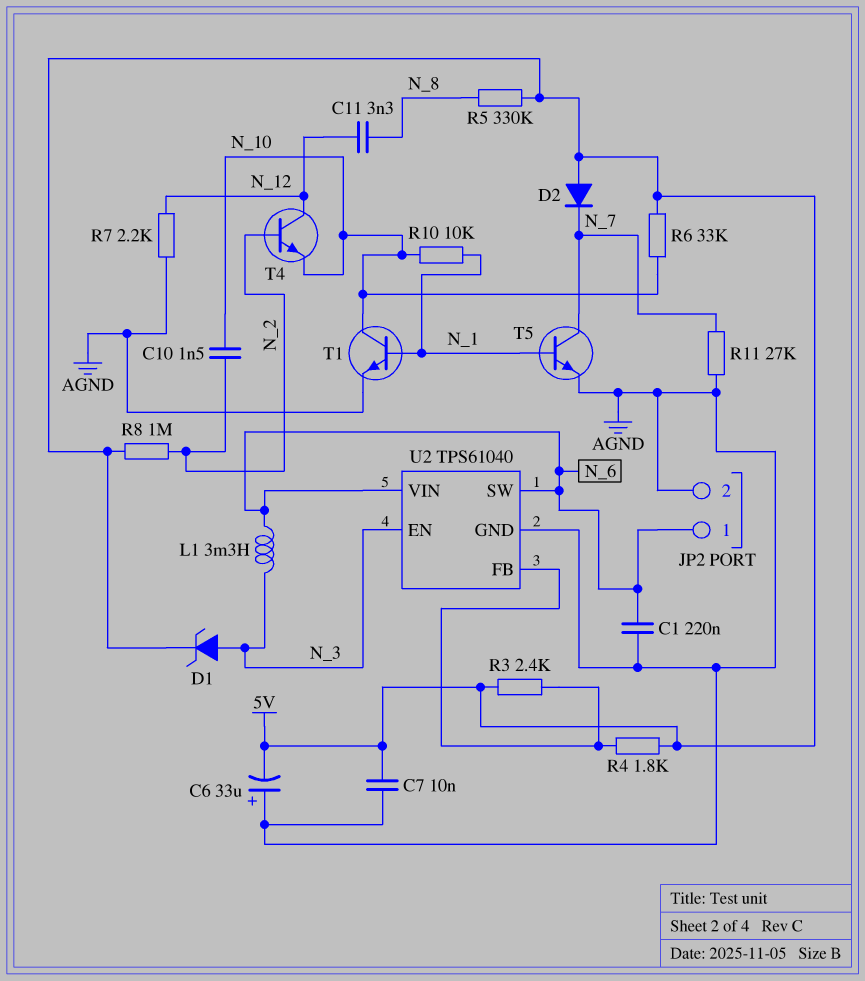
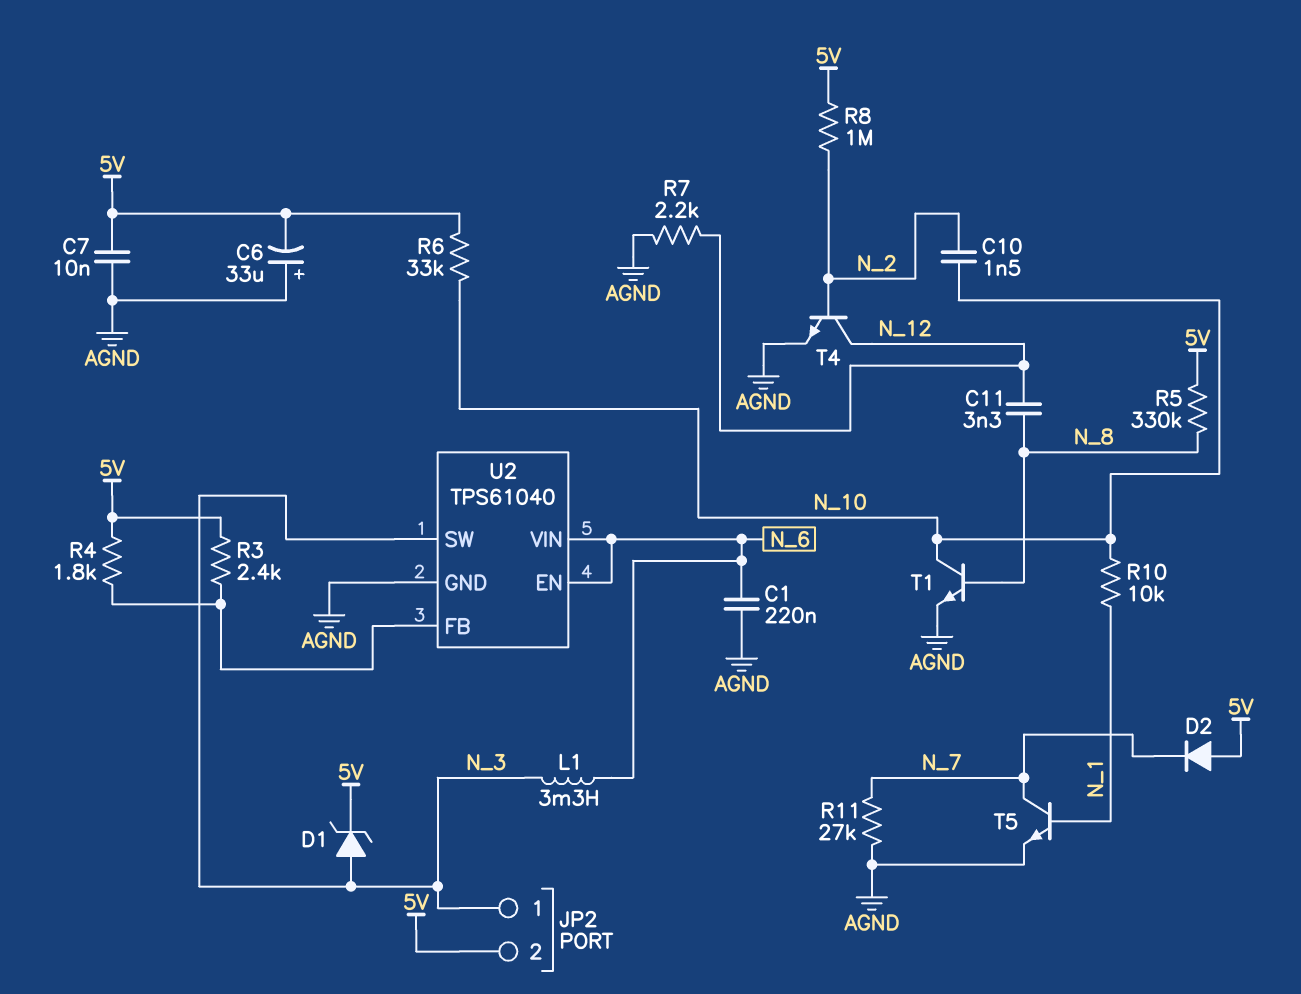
JP2 pin 1: N_6 -> N_3
JP2 pin 2: AGND -> 5V
T1: NPN (B N_1, C N_10, E AGND) -> NPN (B N_8, C N_10, E AGND)
T4: NPN (B N_2, C N_12, E N_10) -> NPN (B N_2, C N_12, E AGND)
U2 pin EN: N_3 -> N_6
U2 pin SW: N_6 -> N_3

